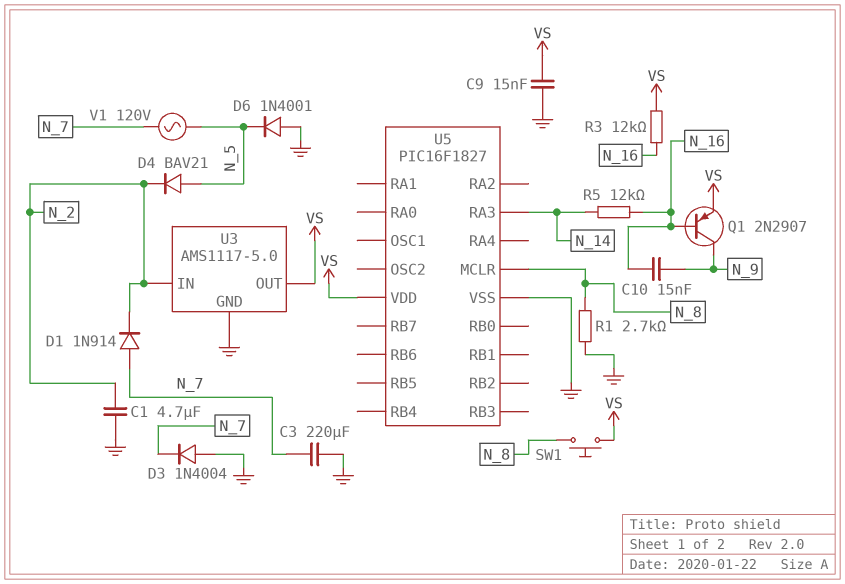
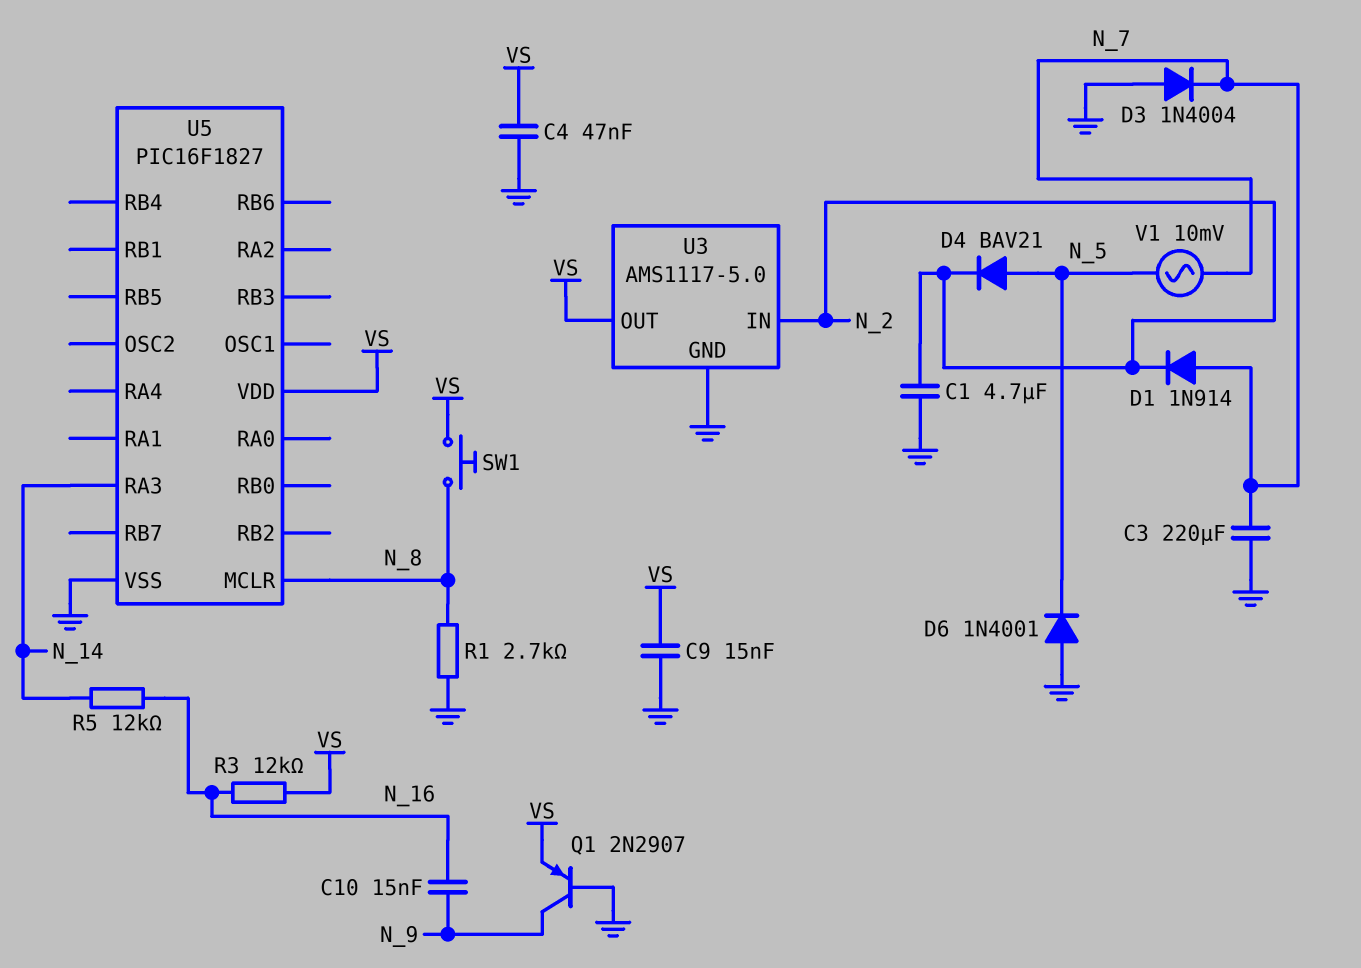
C4: none -> 47nF (GND, VS)
Q1: PNP 2N2907 (B N_16, C N_9, E VS) -> PNP 2N2907 (B GND, C N_9, E VS)
V1: AC 120V (N_5, N_7) -> AC 10mV (N_5, N_7)

